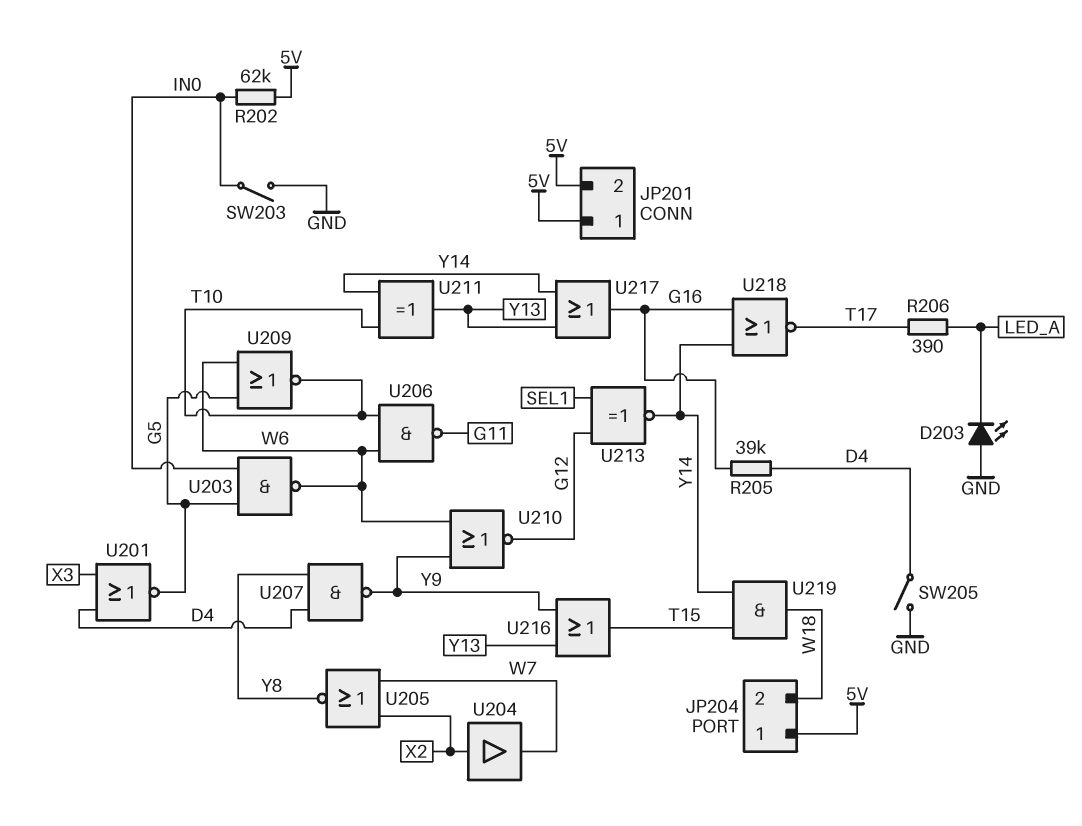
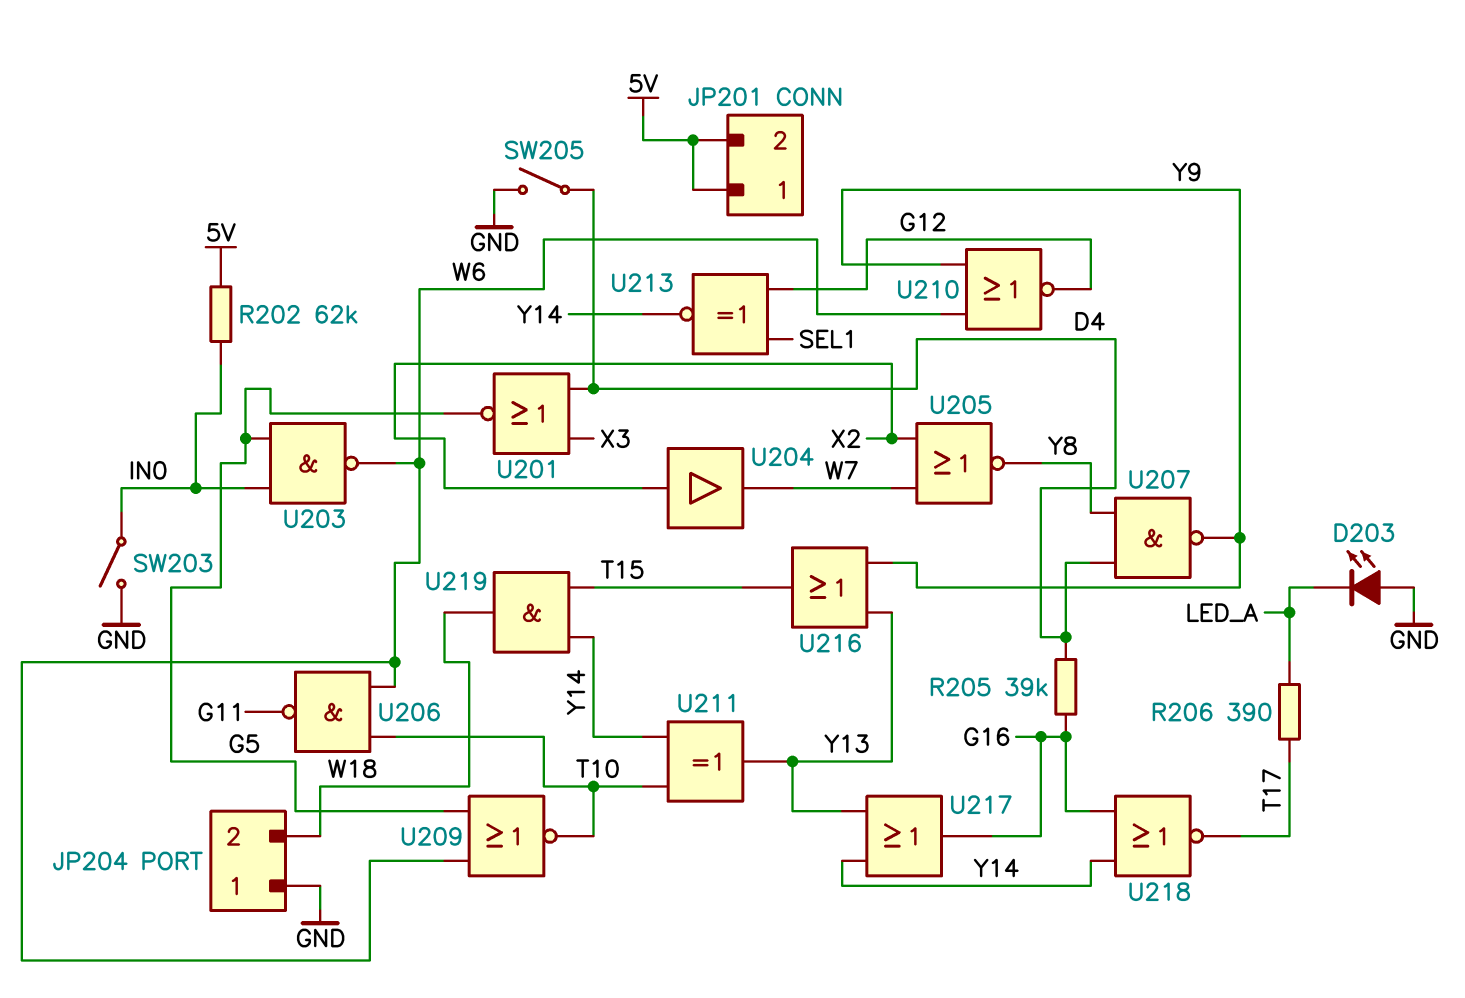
JP204 pin 1: 5V -> GND

